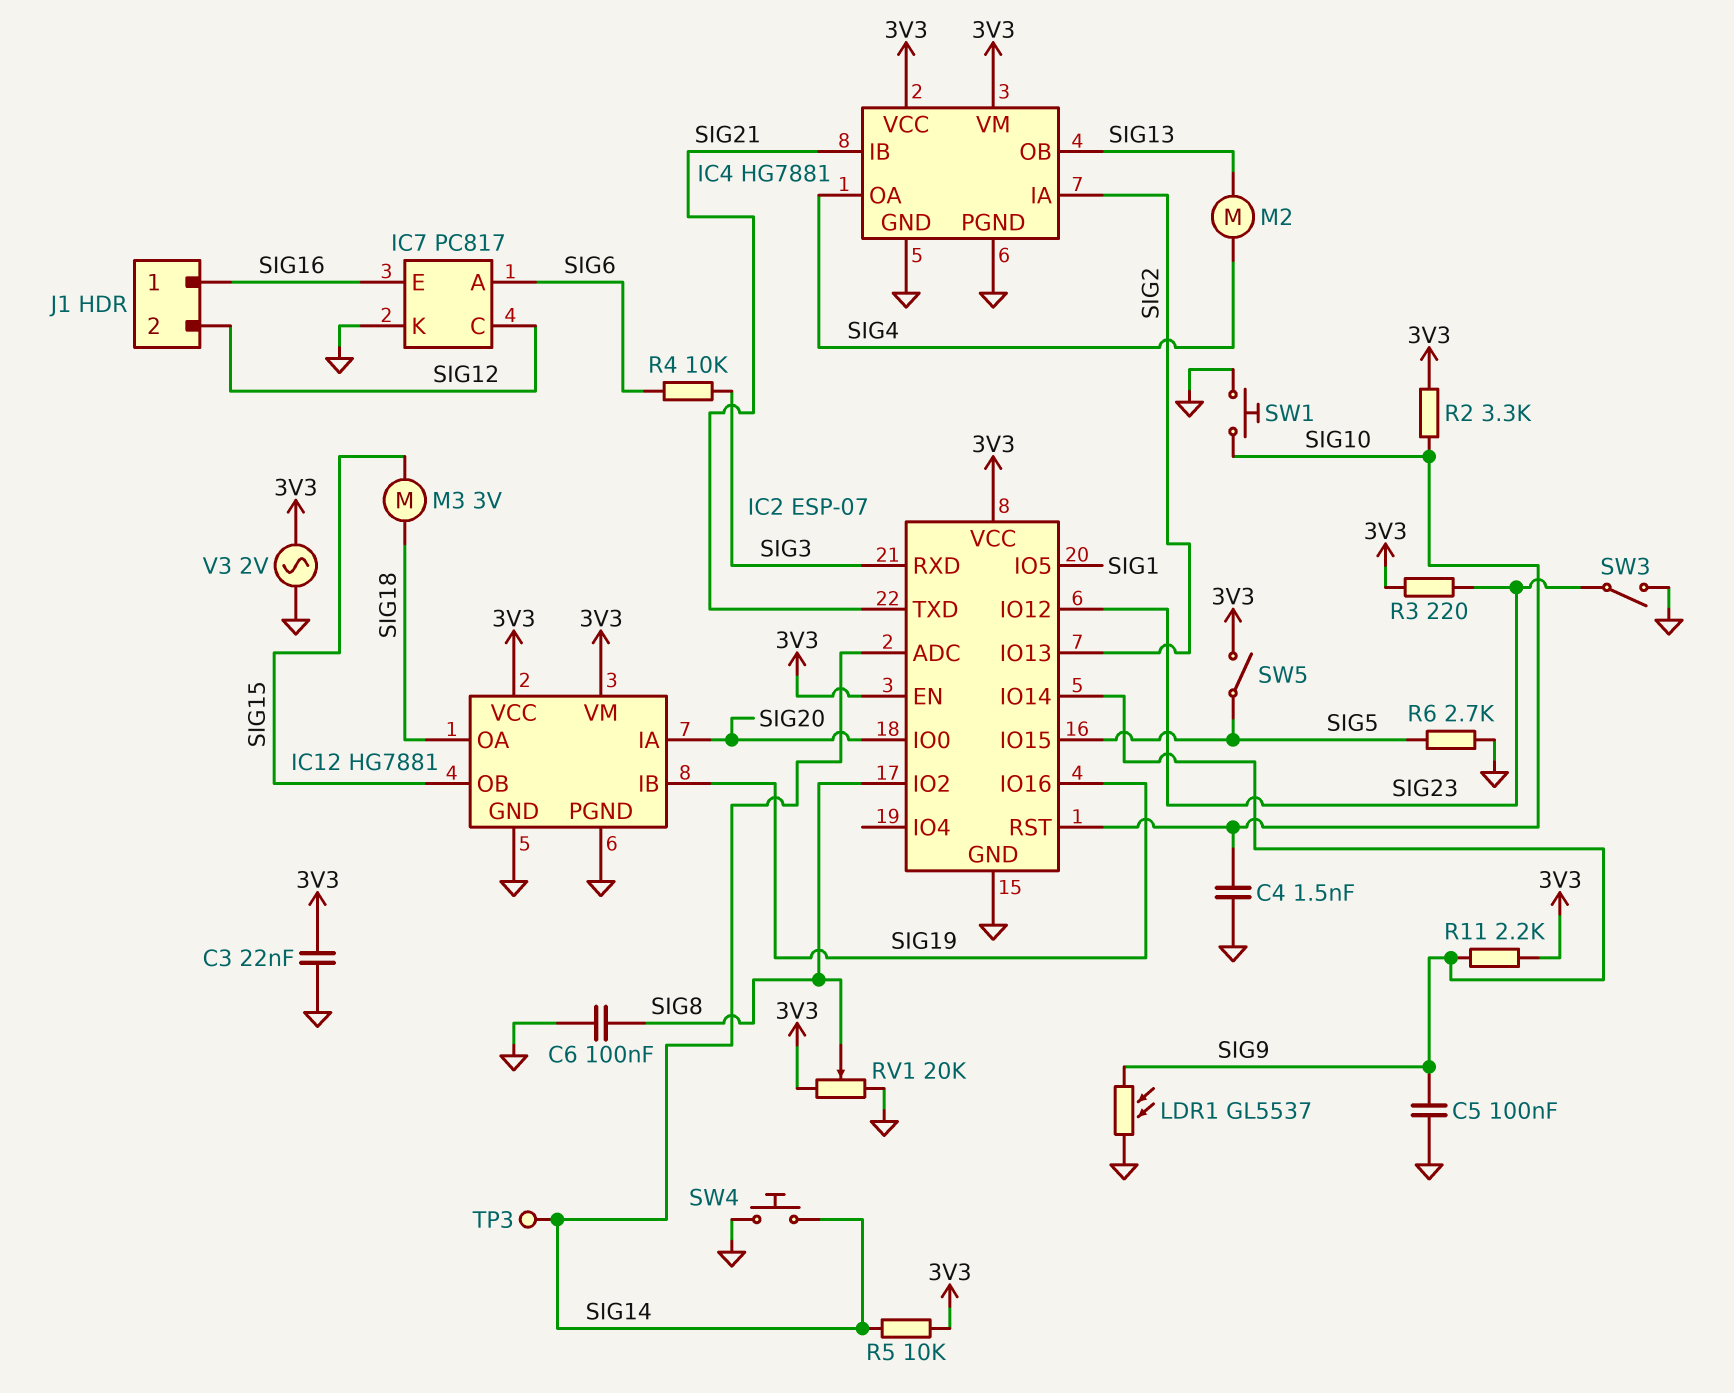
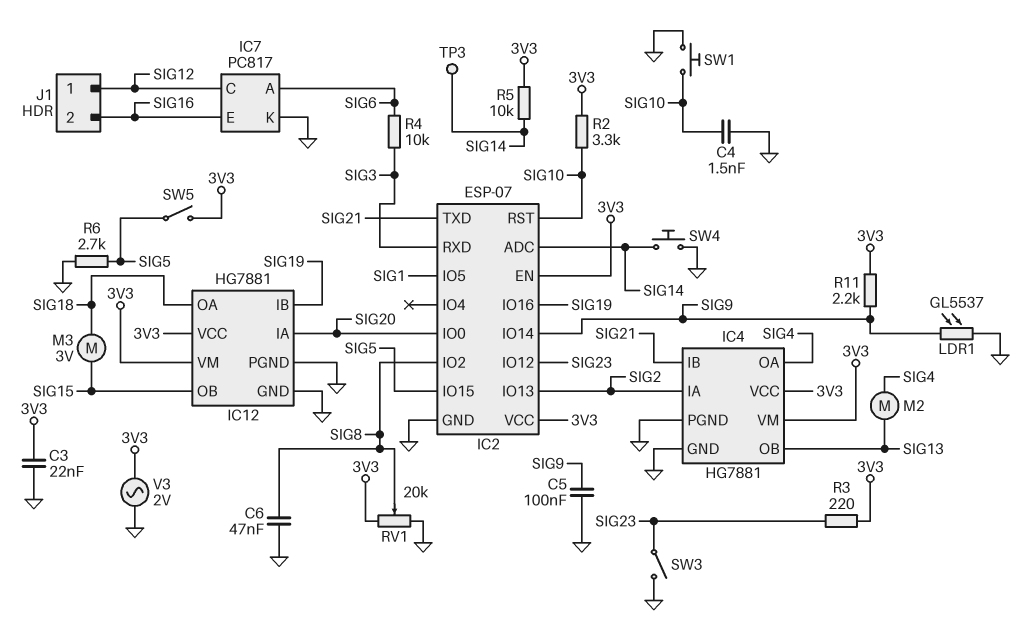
C6: 100nF (GND, SIG8) -> 47nF (GND, SIG8)
J1 pin 1: SIG16 -> SIG12
J1 pin 2: SIG12 -> SIG16

